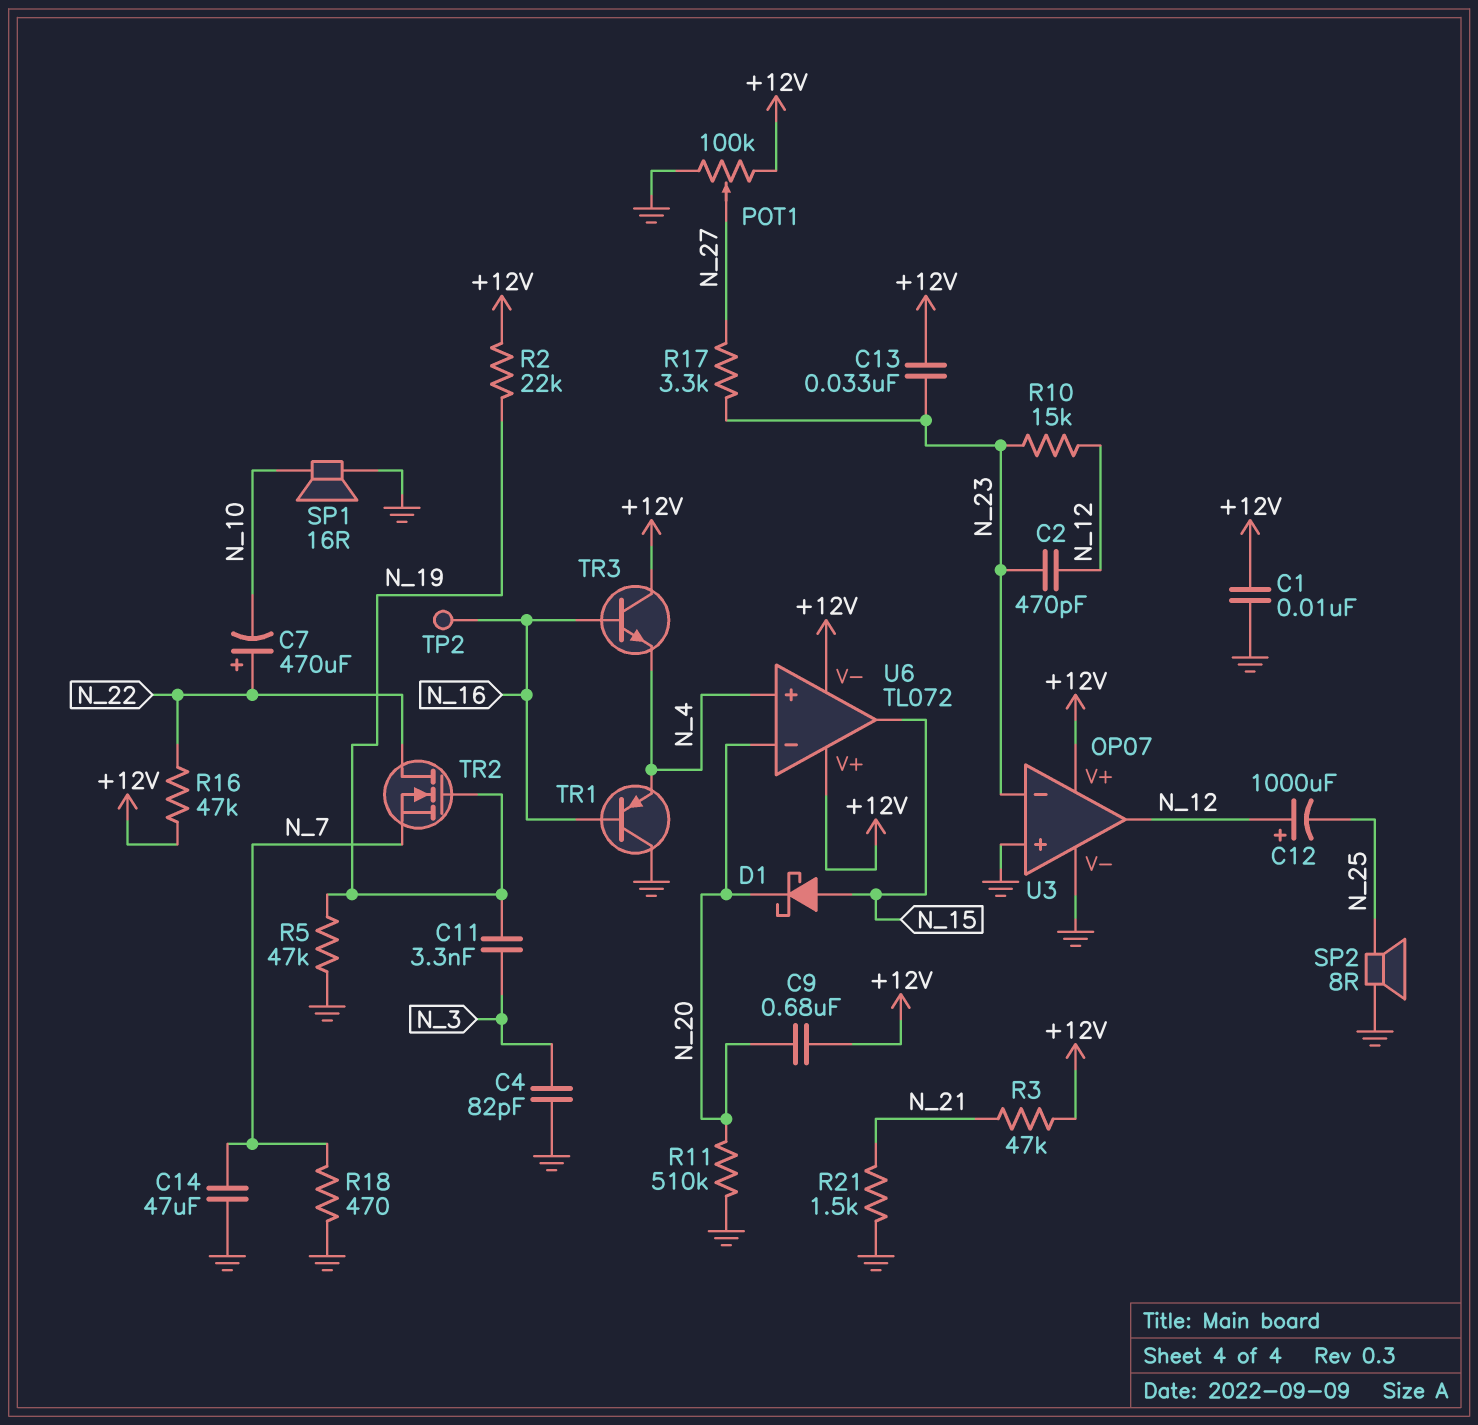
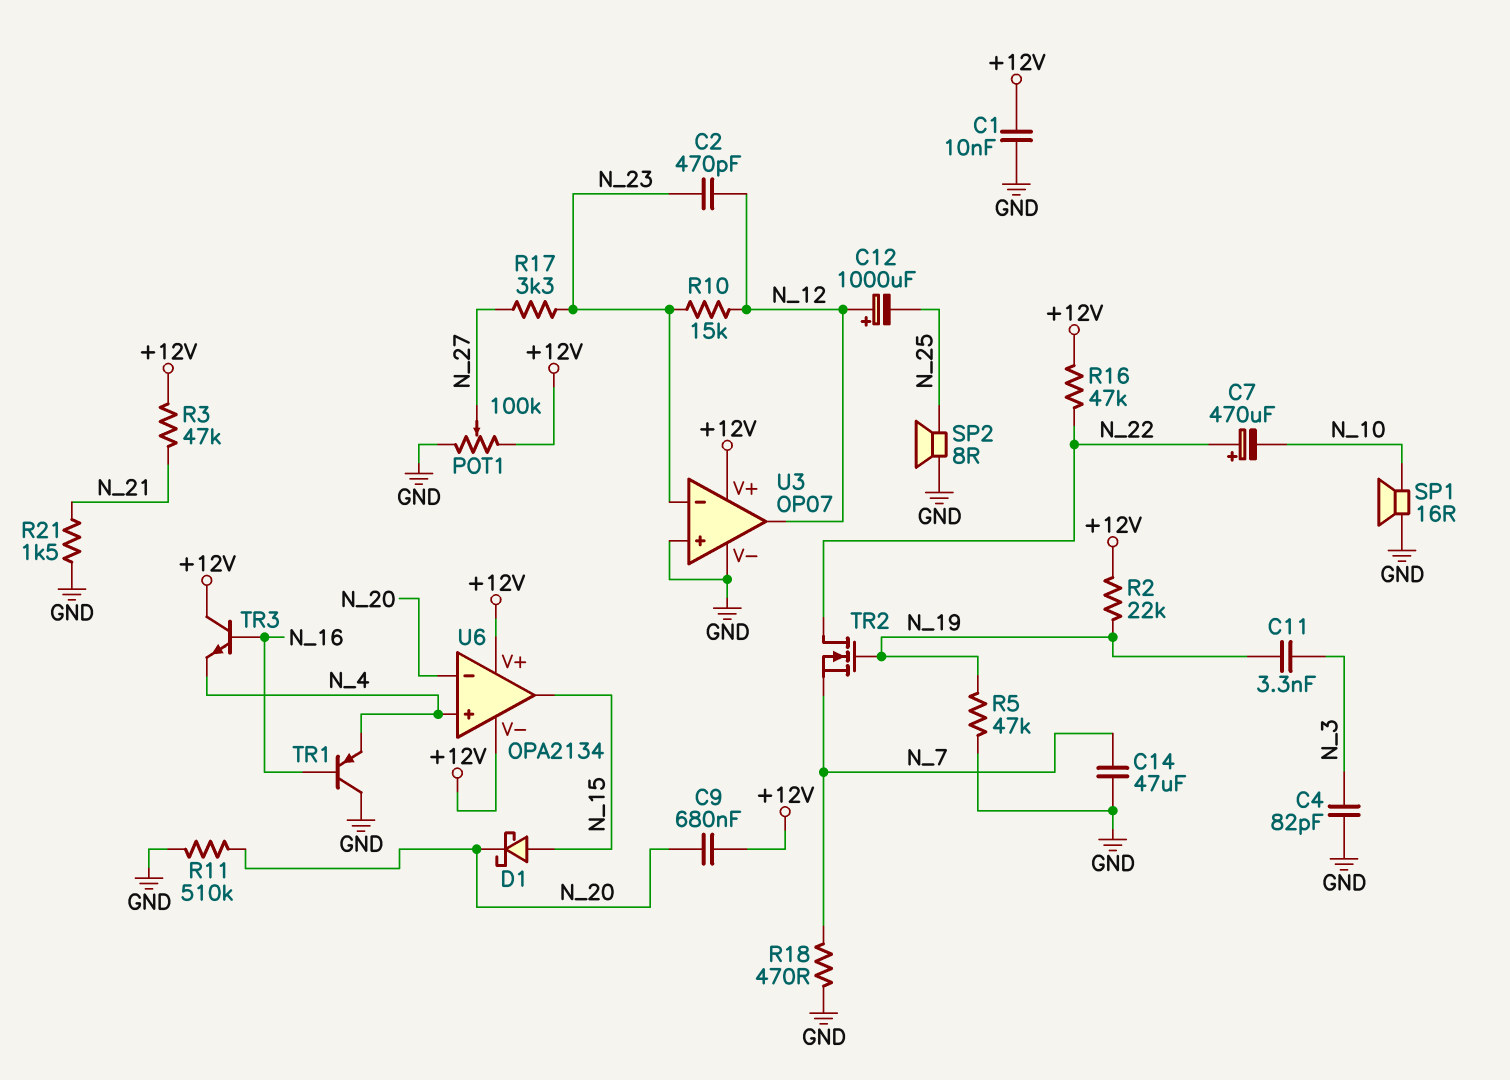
C13: 33nF (+12V, N_23) -> none
TP2: test point (N_16) -> none
U6: TL072 -> OPA2134

